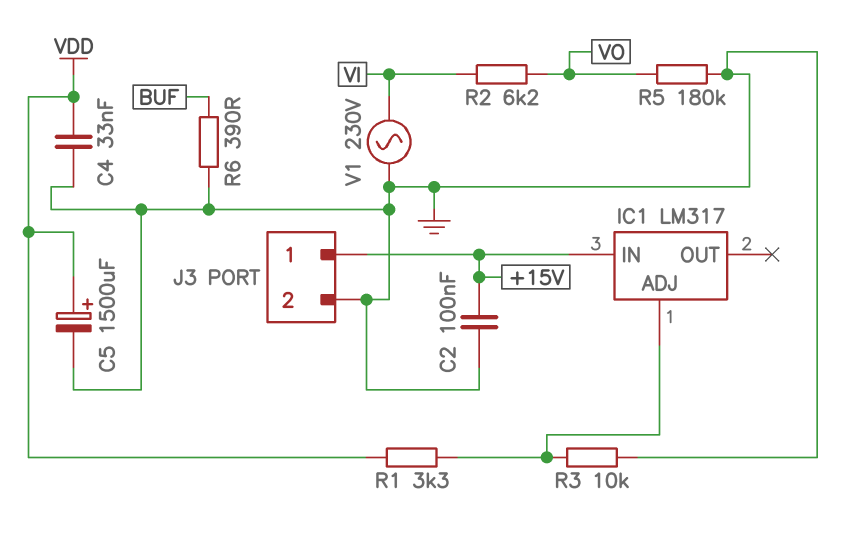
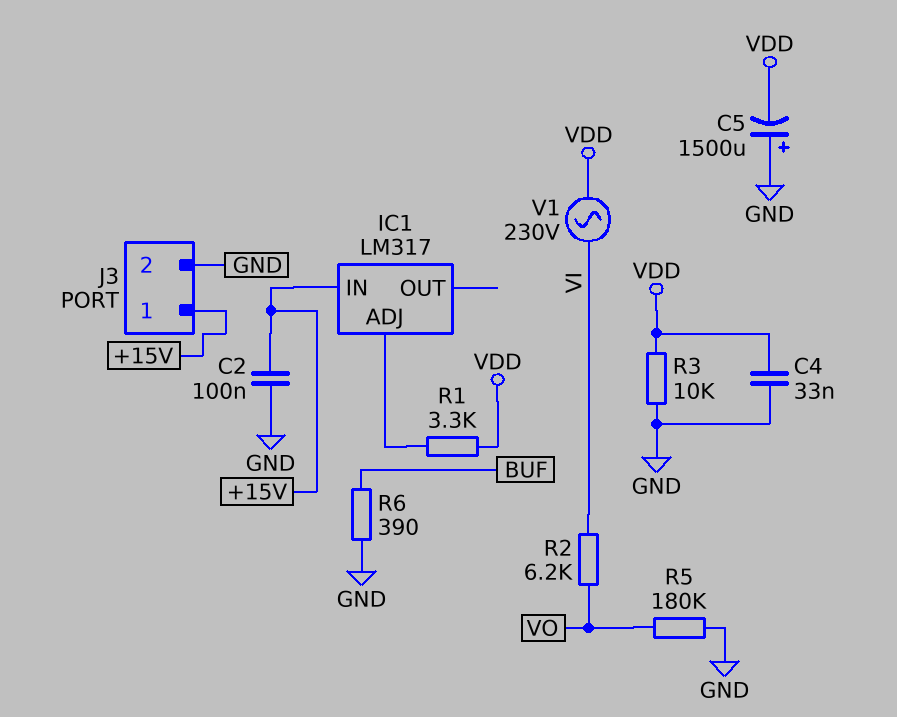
C5: 1500uF (plus VDD, minus GND) -> 1500uF (plus GND, minus VDD)
R3: 10k (GND, IC1/ADJ) -> 10k (GND, VDD)
V1: AC 230V (GND, VI) -> AC 230V (VDD, VI)

